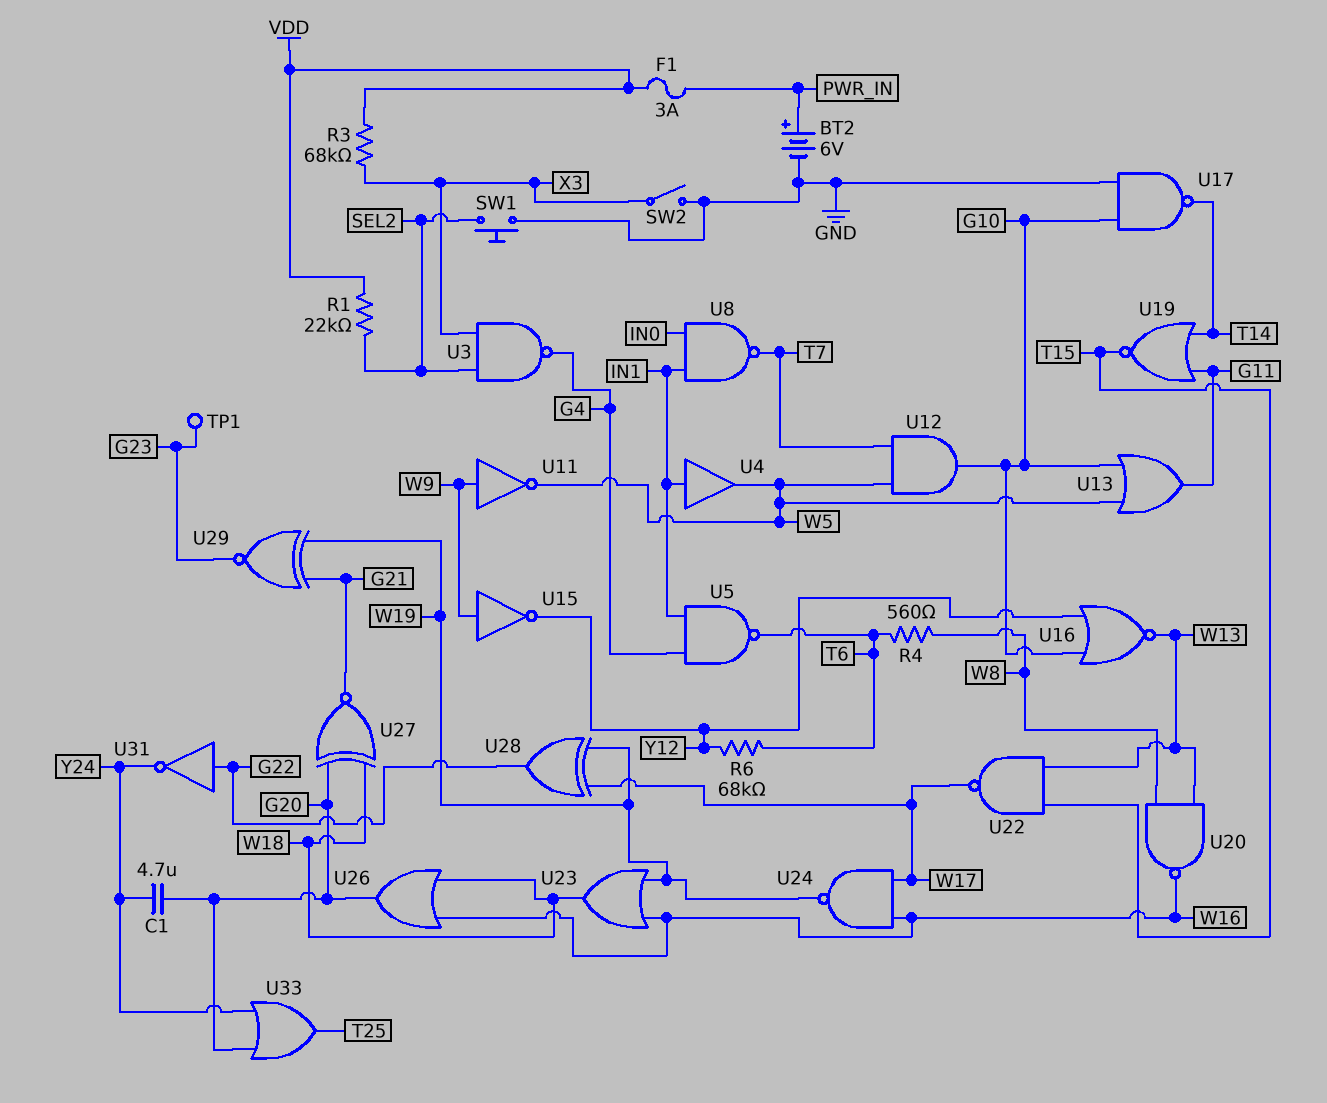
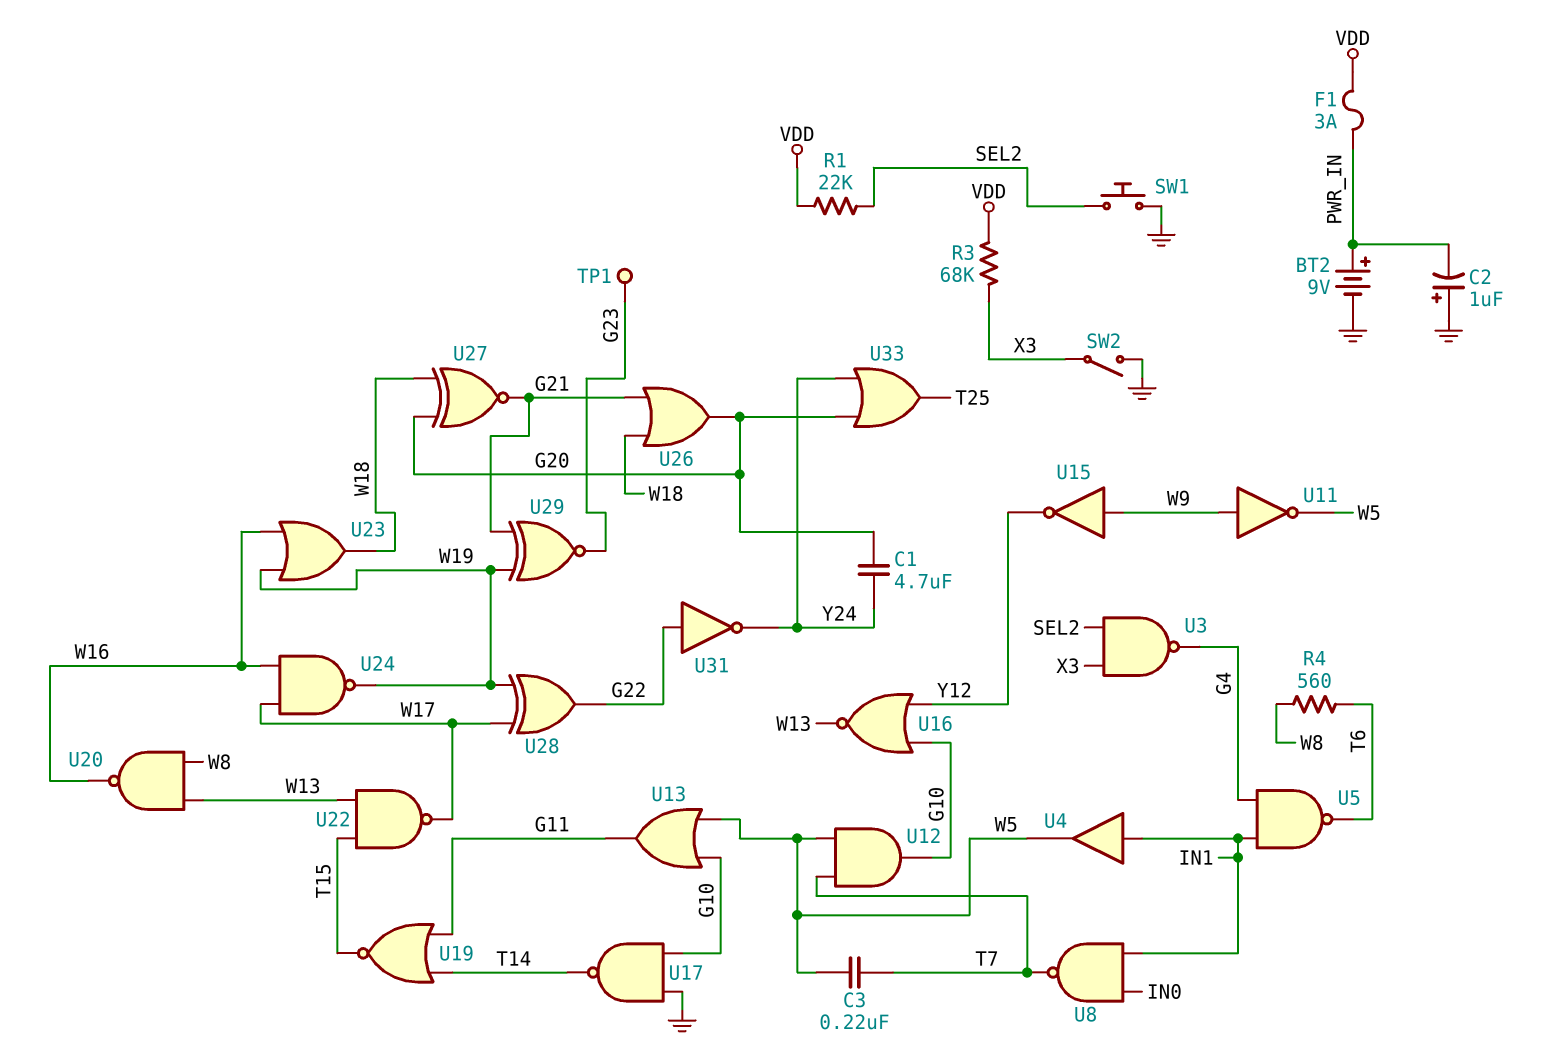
BT2: 6V (plus PWR_IN, minus GND) -> 9V (plus PWR_IN, minus GND)
C2: none -> 1uF (plus GND, minus PWR_IN)
C3: none -> 220nF (T7, W5)
R6: 68k (T6, Y12) -> none
U26: OR (in W16, in W18, out G20) -> OR (in G21, in W18, out G20)

